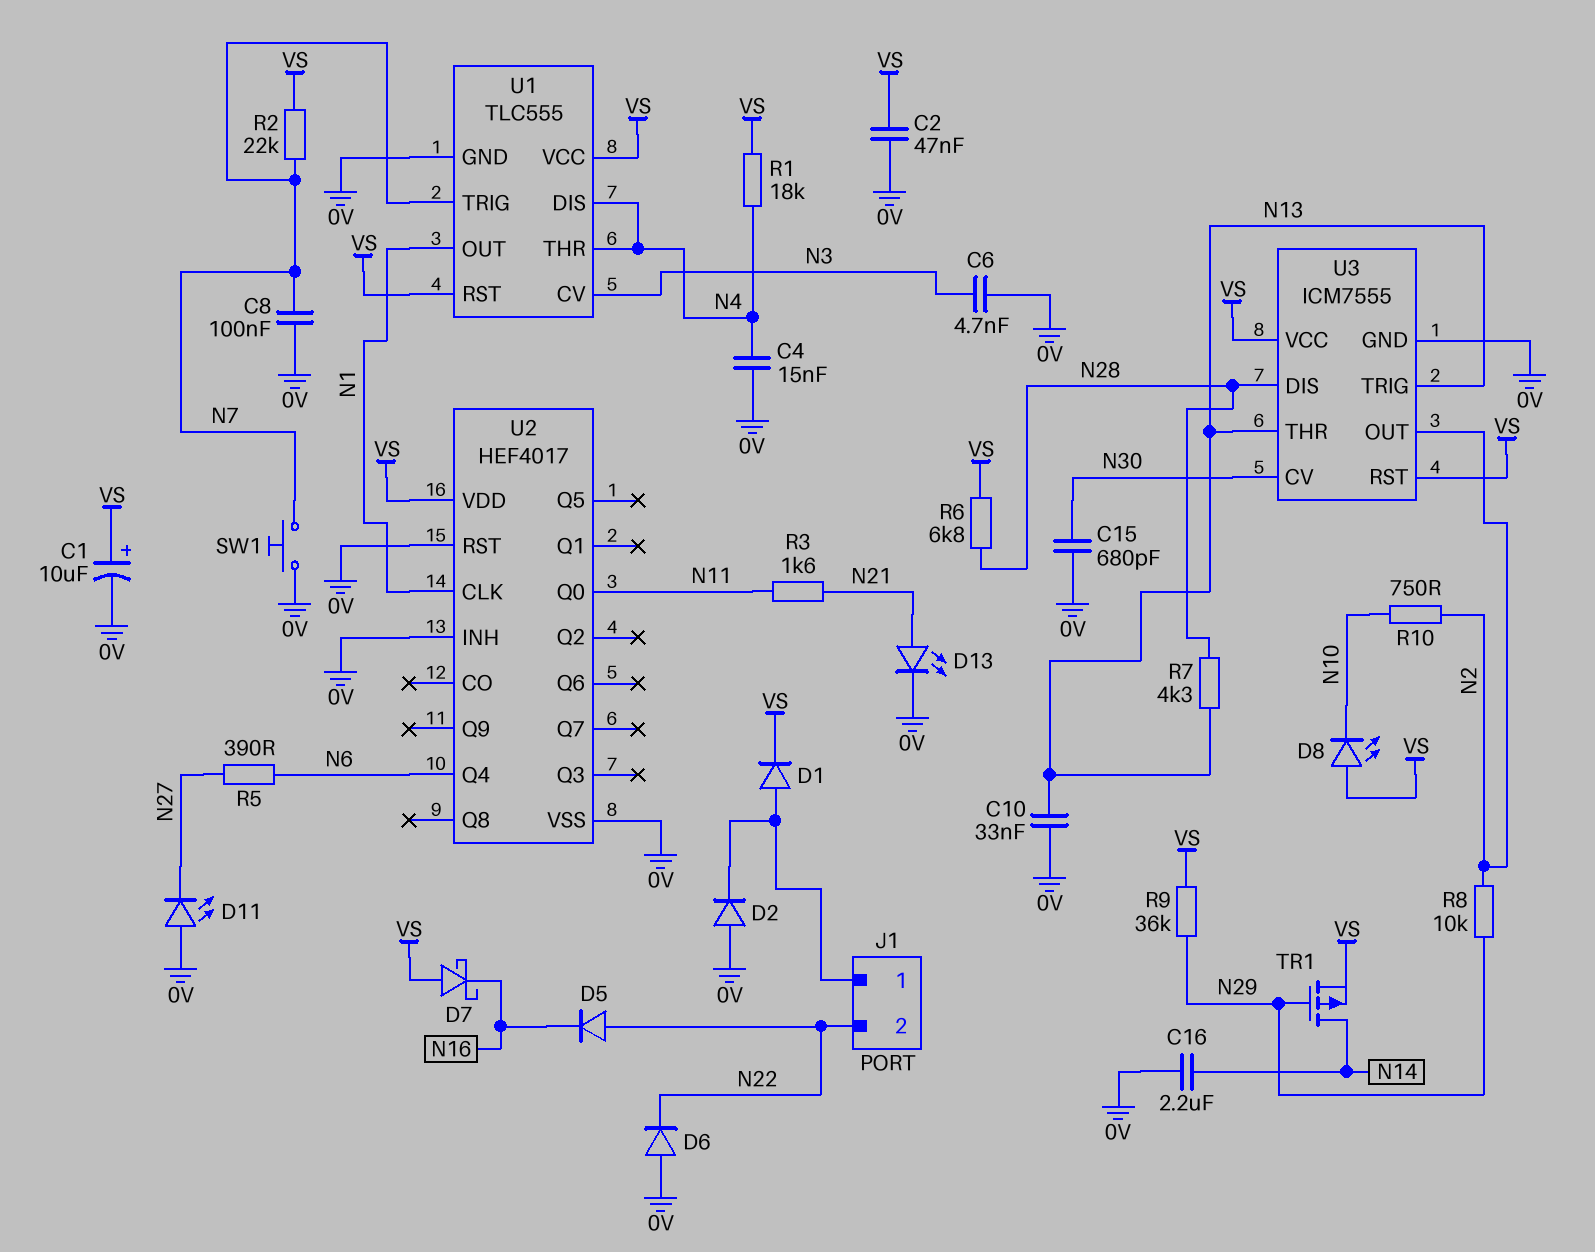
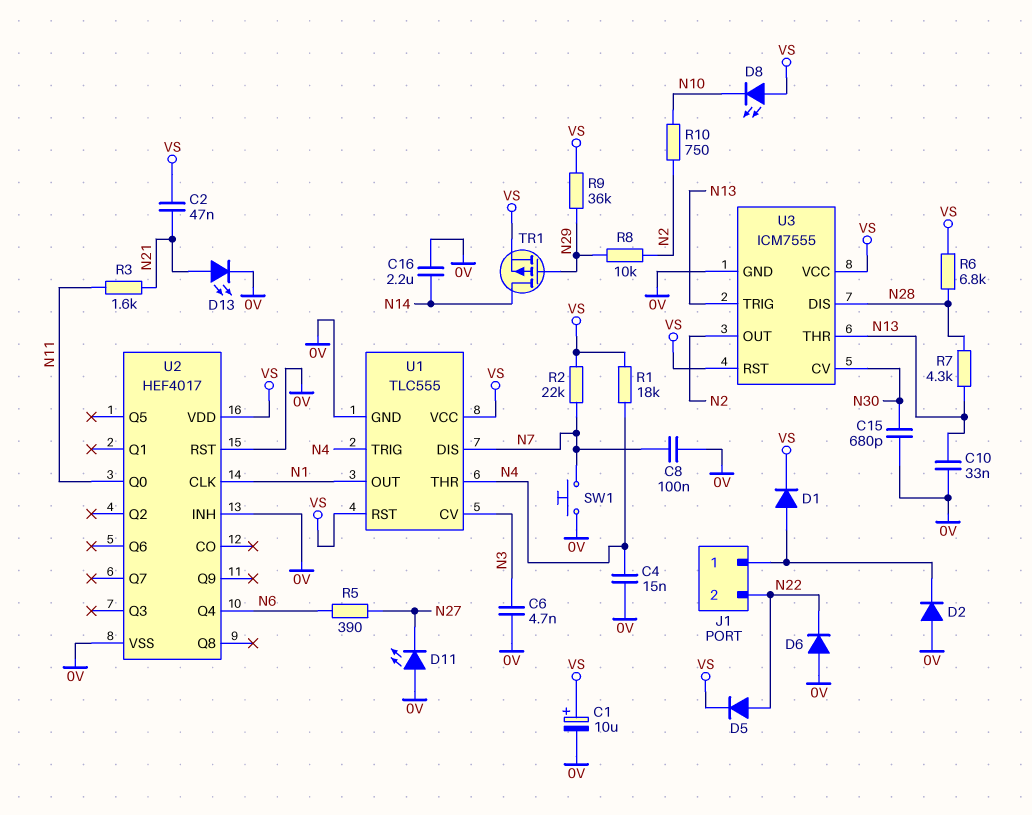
C2: 47nF (0V, VS) -> 47nF (N21, VS)
D5: diode (A N22, K N16) -> diode (A N22, K VS)
D7: schottky (A VS, K N16) -> none
U1 pin DIS: N4 -> N7
U1 pin TRIG: N7 -> N4

